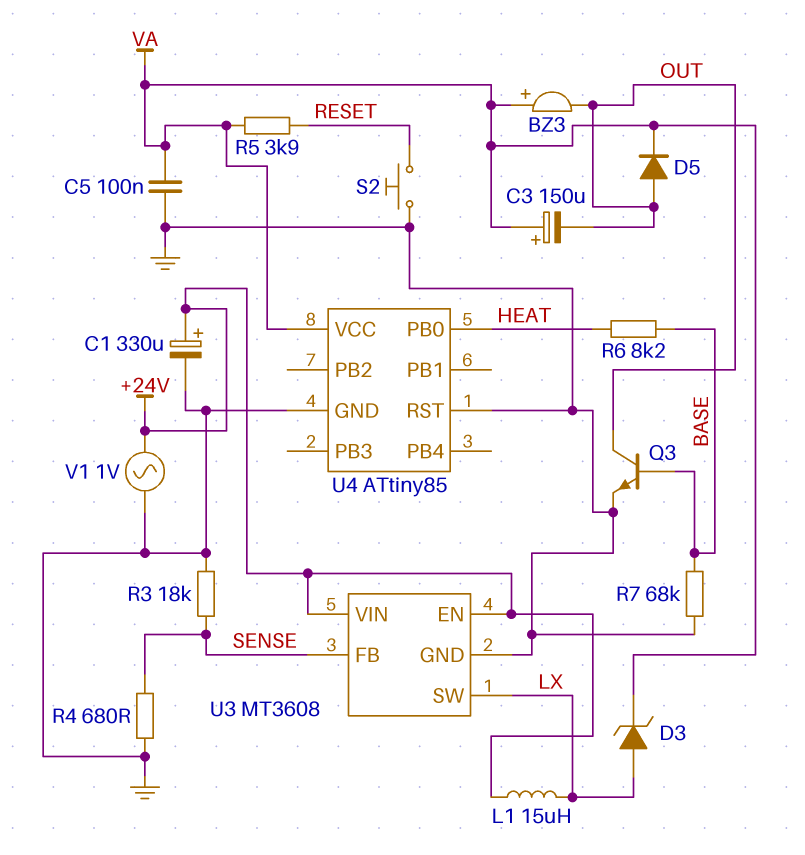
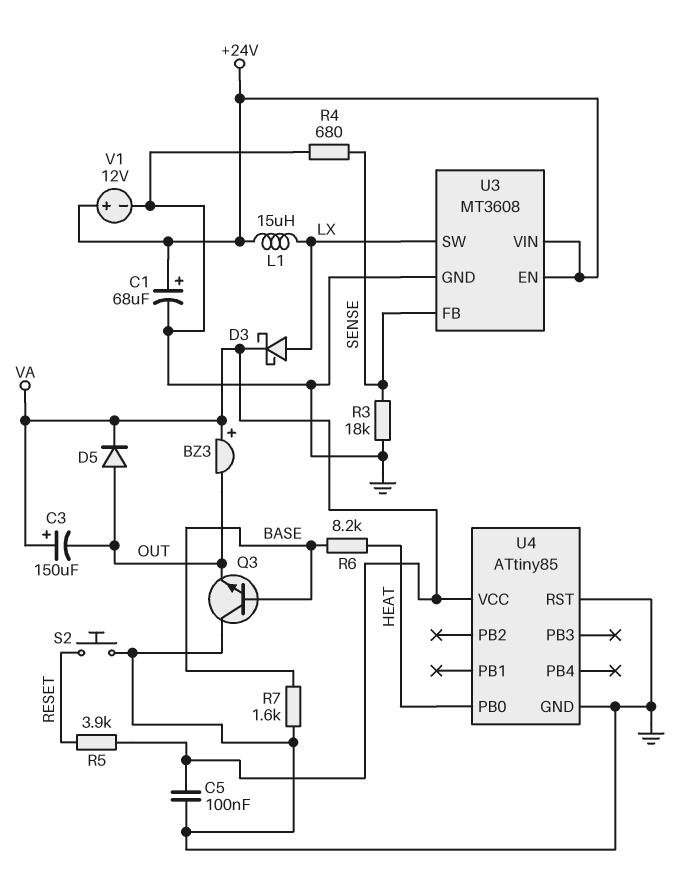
C1: 330uF (plus +24V, minus GND) -> 68uF (plus +24V, minus GND)
D3: zener (A LX, K VA) -> schottky (A LX, K VA)
Q3: NPN (B BASE, C OUT, E GND) -> NPN (B BASE, C GND, E OUT)
R7: 68k (BASE, GND) -> 1.6k (BASE, GND)
V1: AC 1V (+24V, GND) -> 12V (plus +24V, minus GND)

